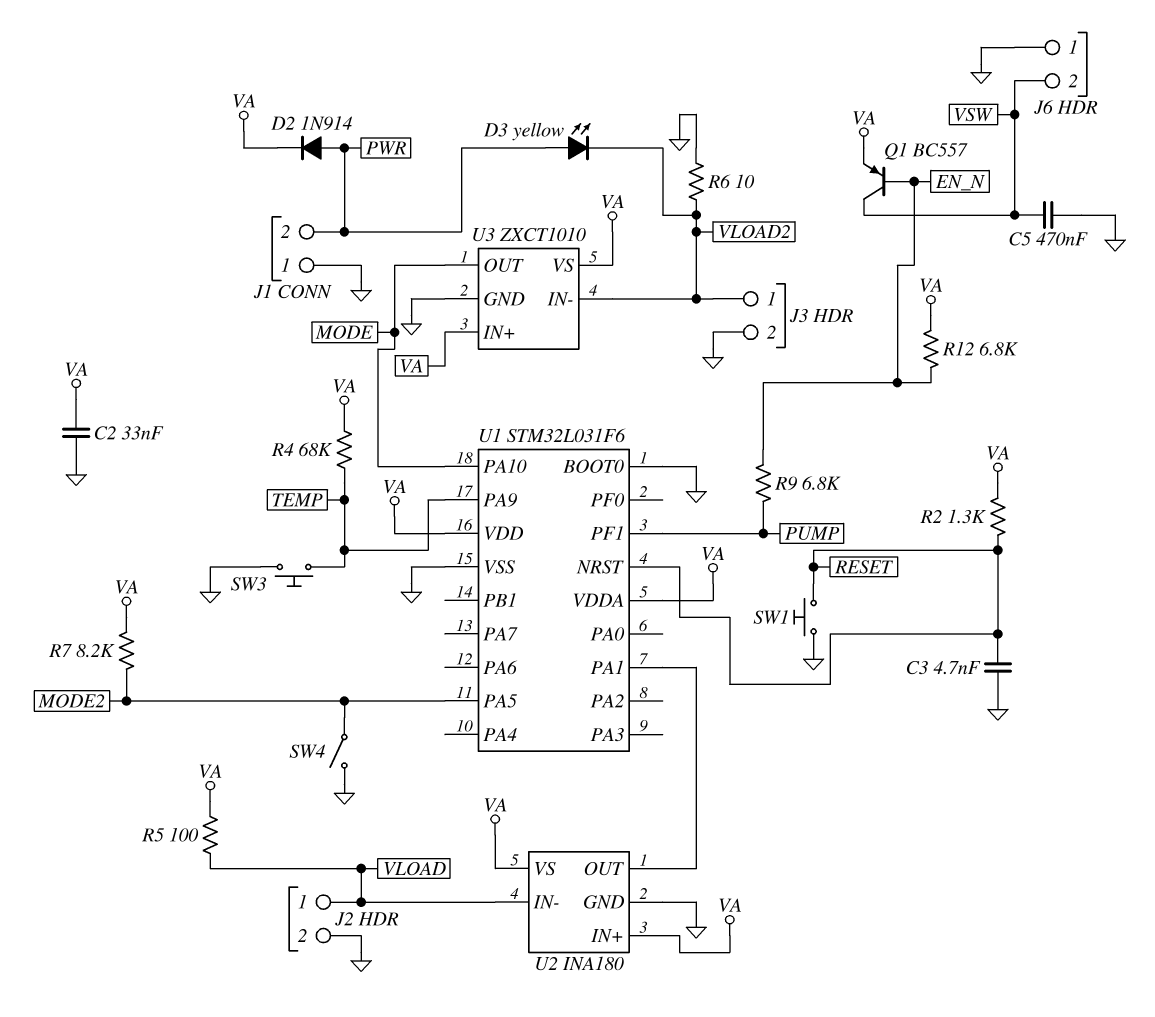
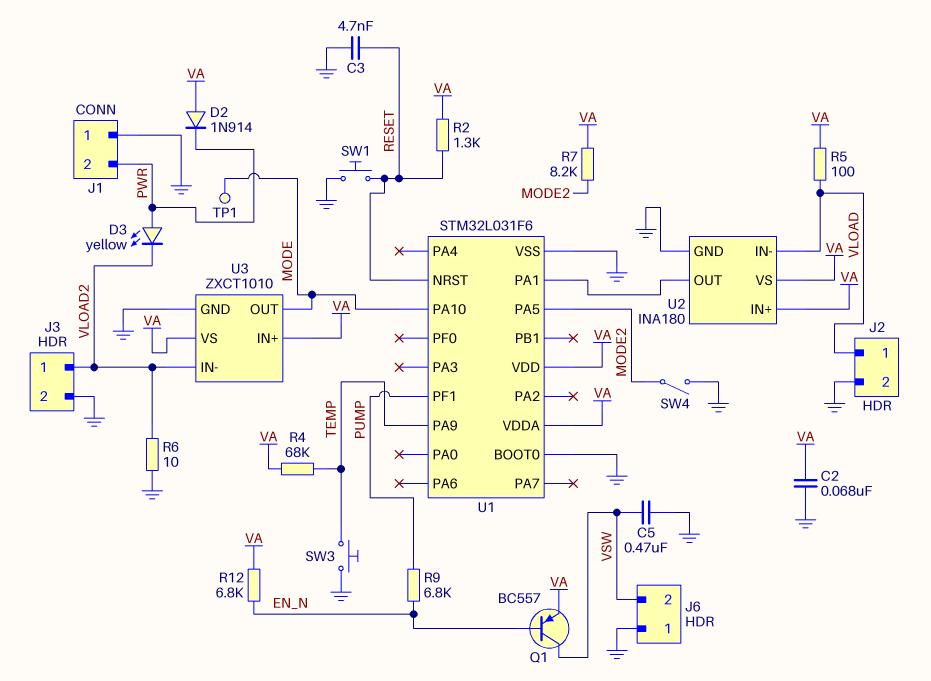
C2: 33nF (GND, VA) -> 68nF (GND, VA)
D2: diode 1N914 (A PWR, K VA) -> diode 1N914 (A VA, K PWR)
TP1: none -> test point (MODE)

